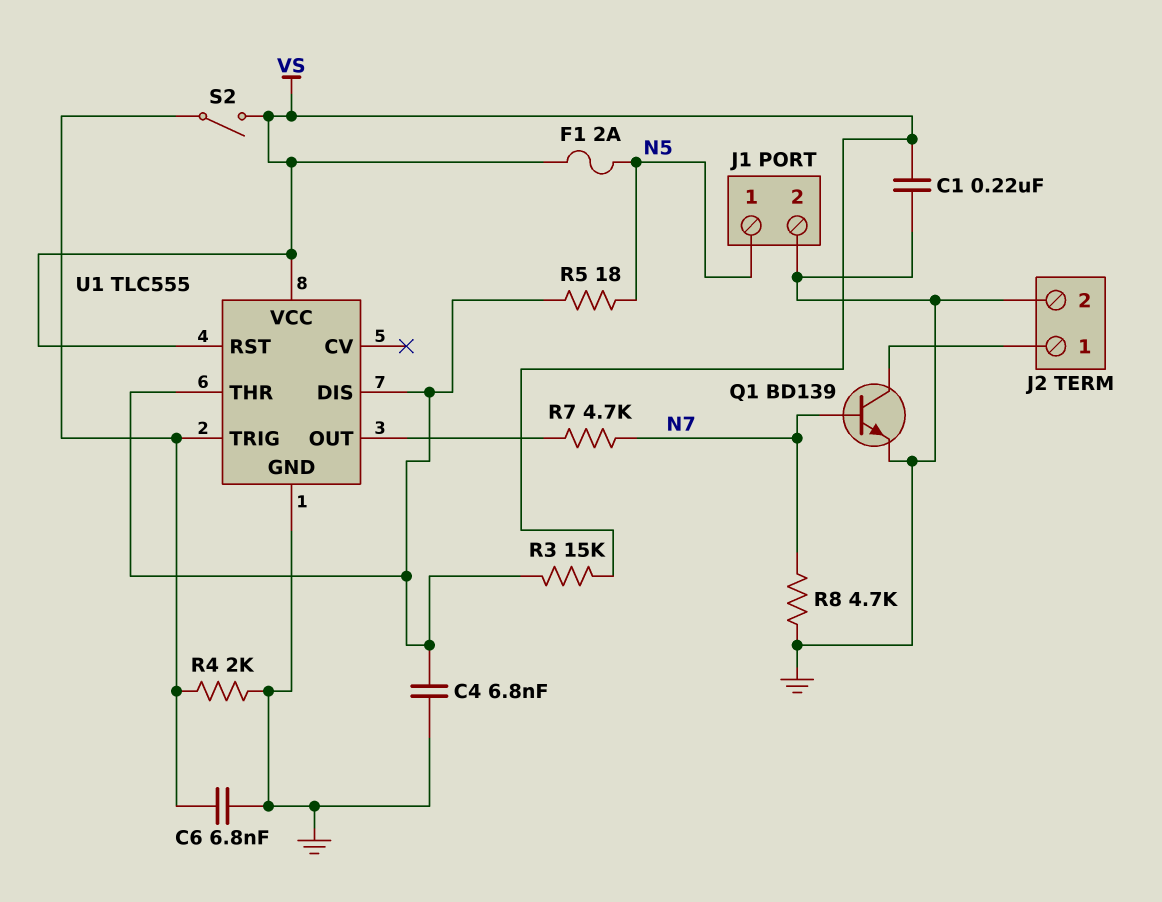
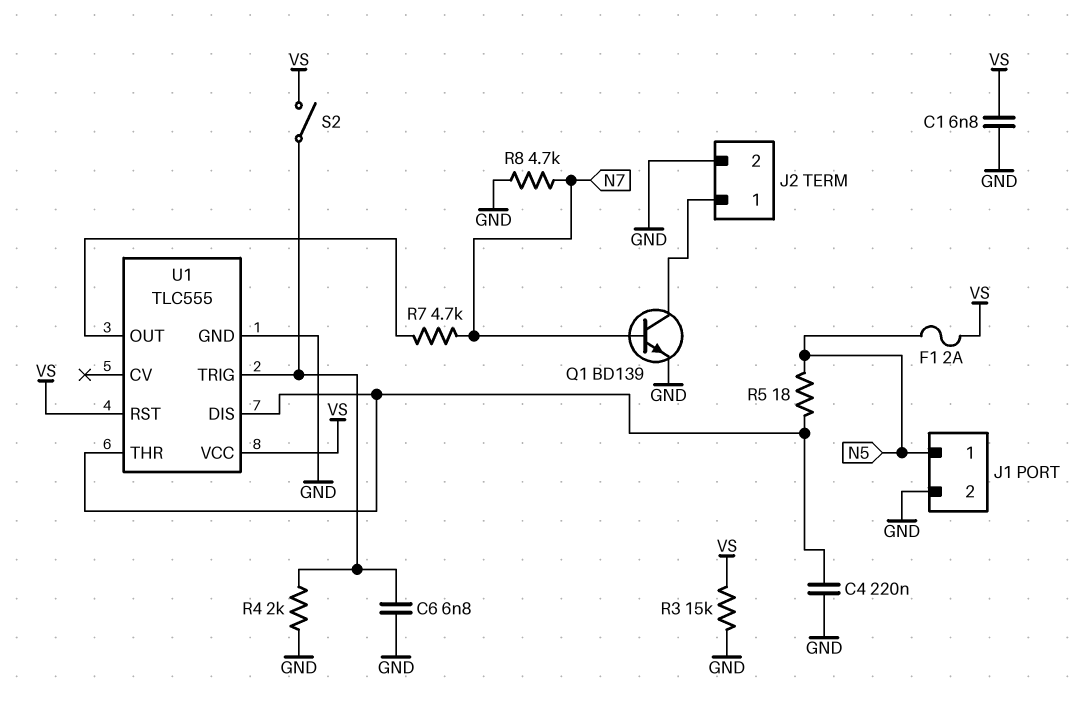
C1: 220nF (GND, VS) -> 6.8nF (GND, VS)
C4: 6.8nF (GND, U1/DIS) -> 220nF (GND, U1/DIS)
R3: 15k (U1/DIS, VS) -> 15k (GND, VS)

